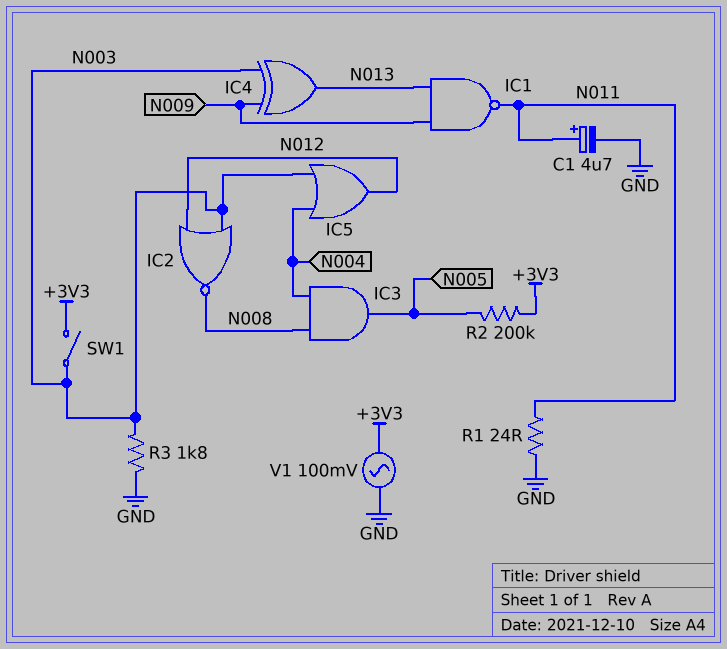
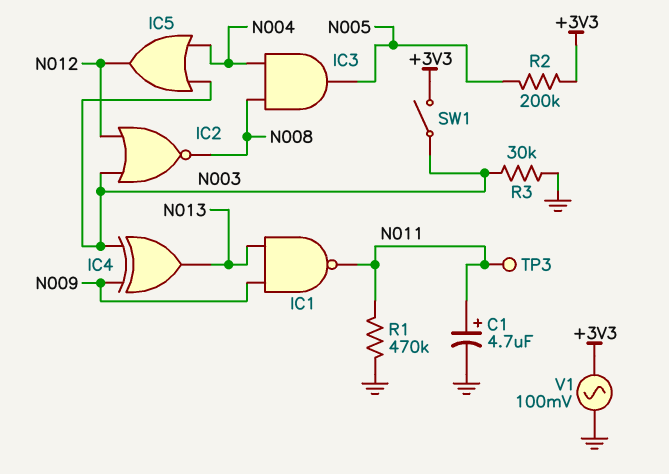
R1: 24 (GND, N011) -> 470k (GND, N011)
R3: 1.8k (GND, N003) -> 30k (GND, N003)
TP3: none -> test point (N011)

